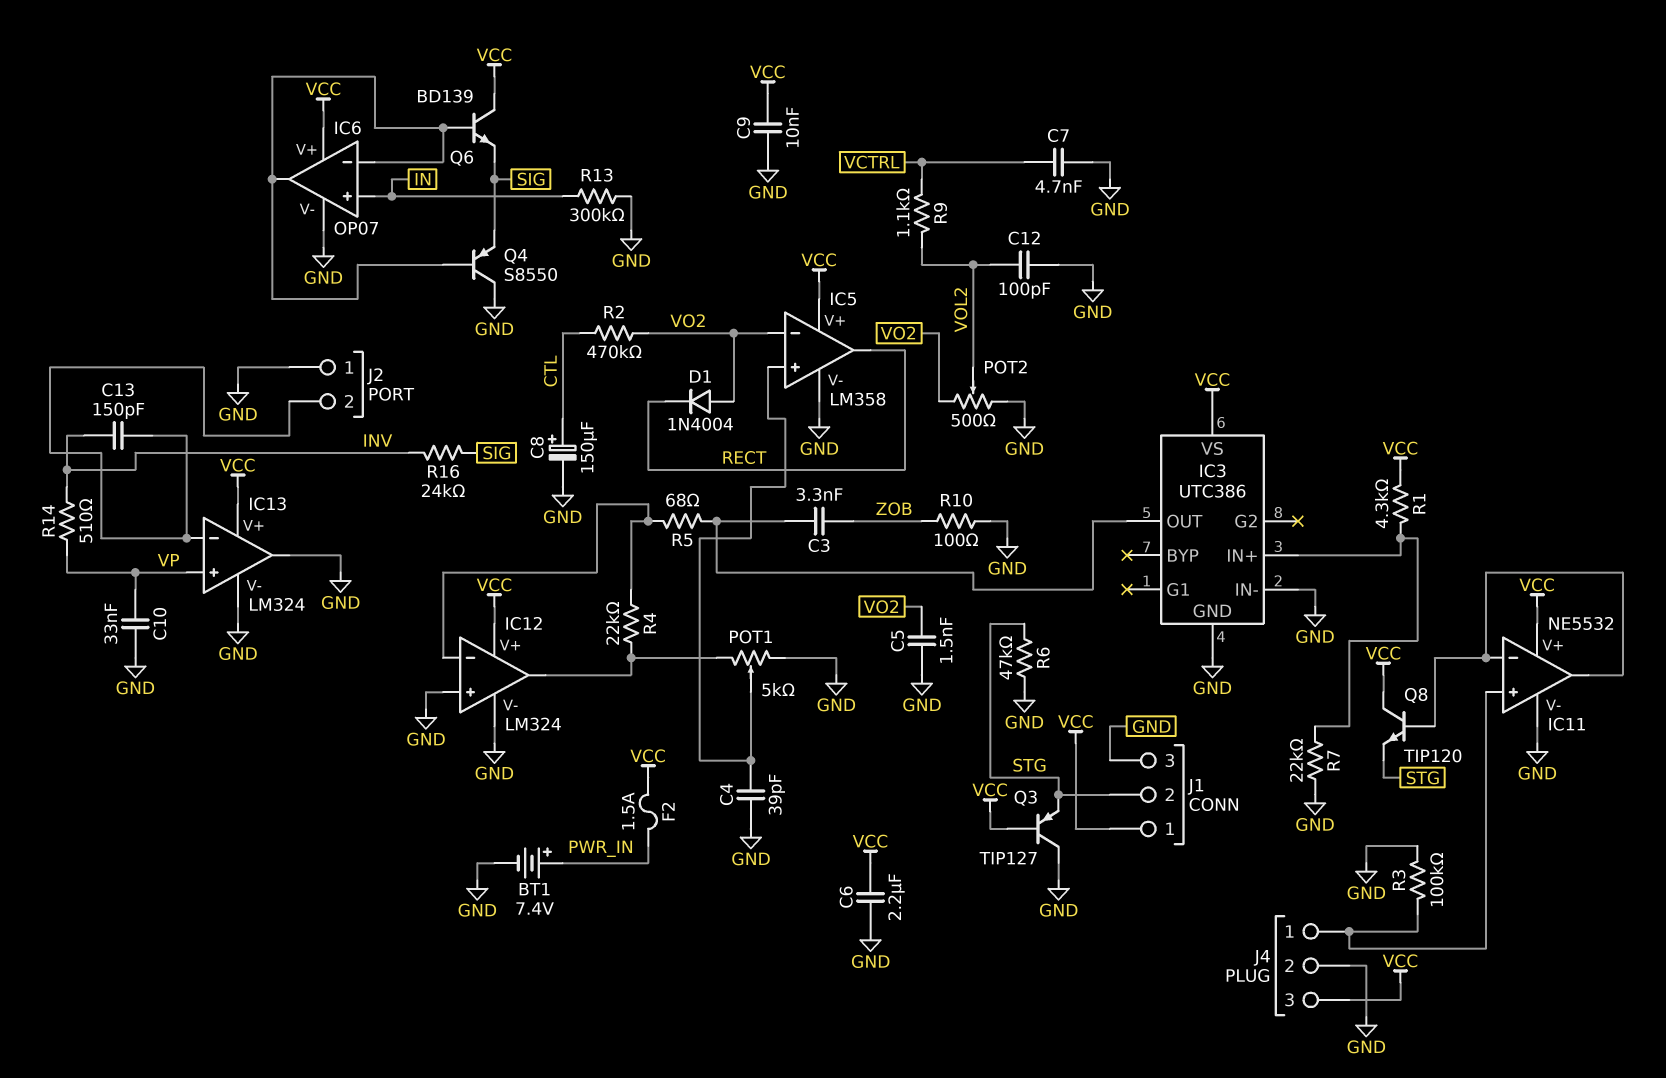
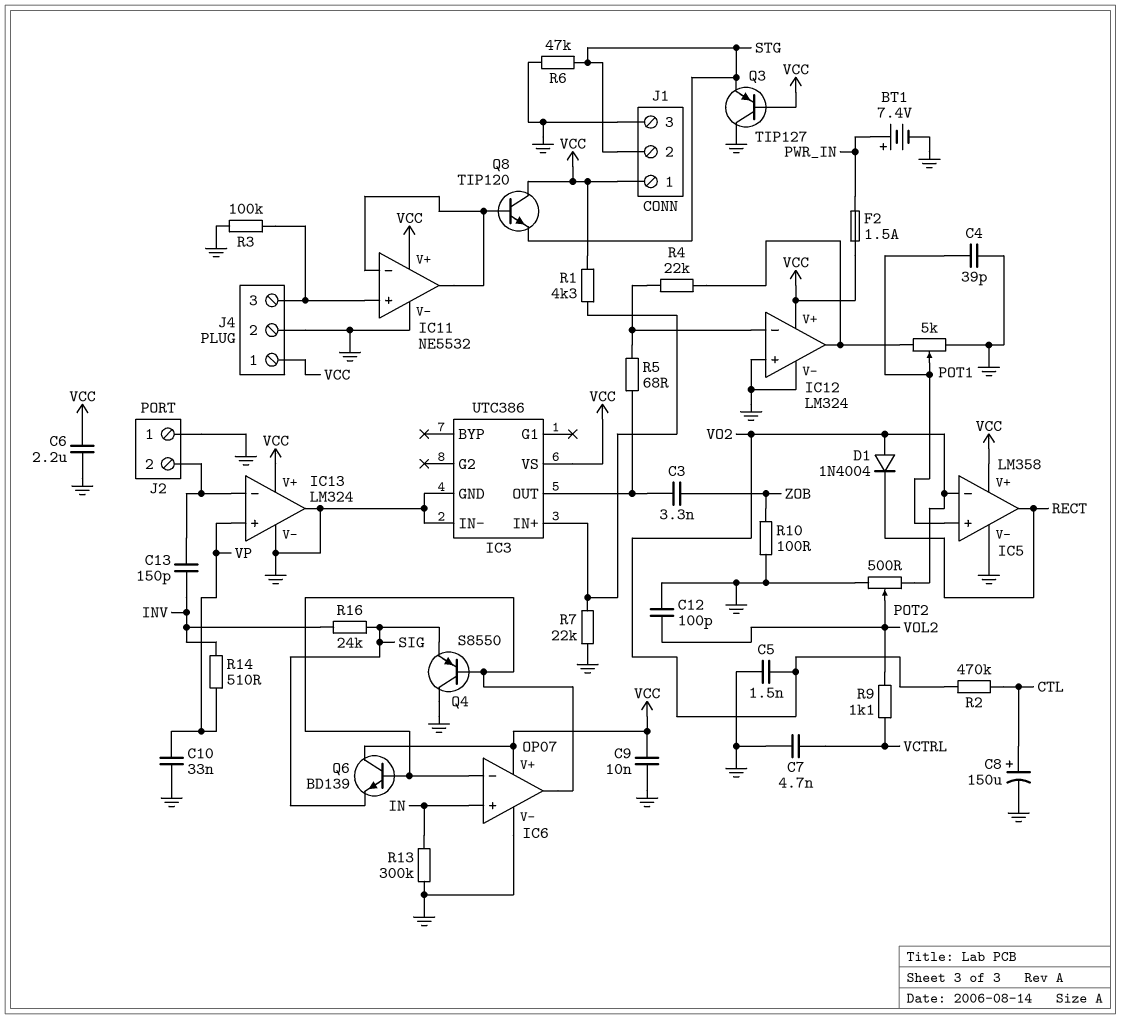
J4 pin 1: IC11/in+ -> VCC
J4 pin 3: VCC -> IC11/in+

